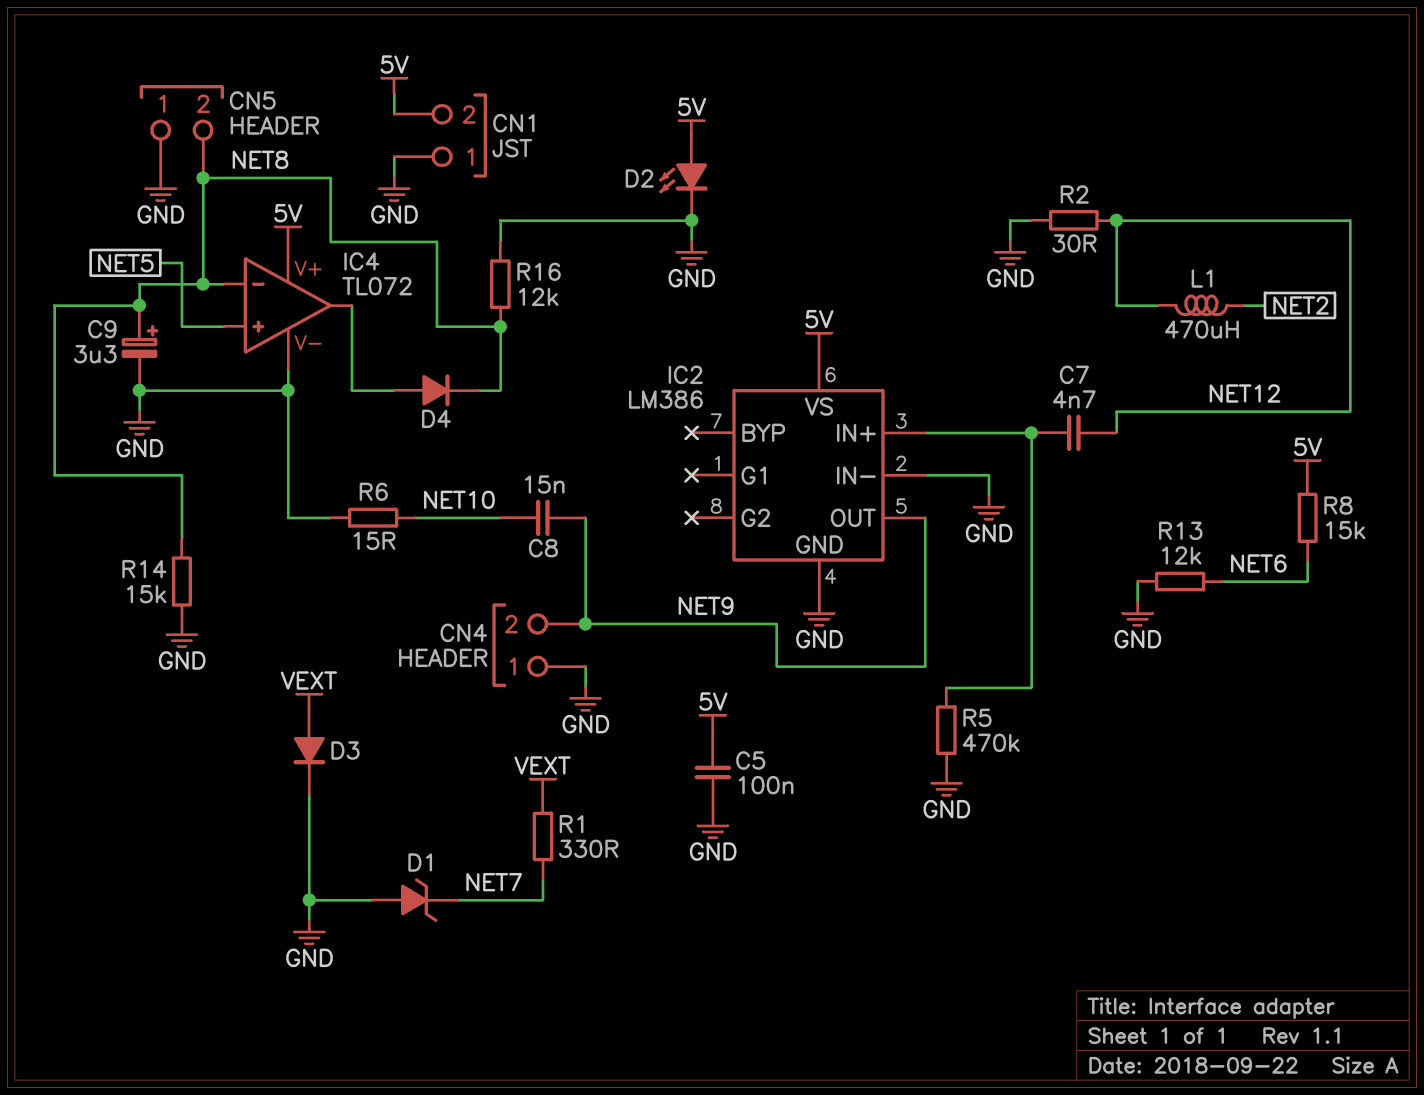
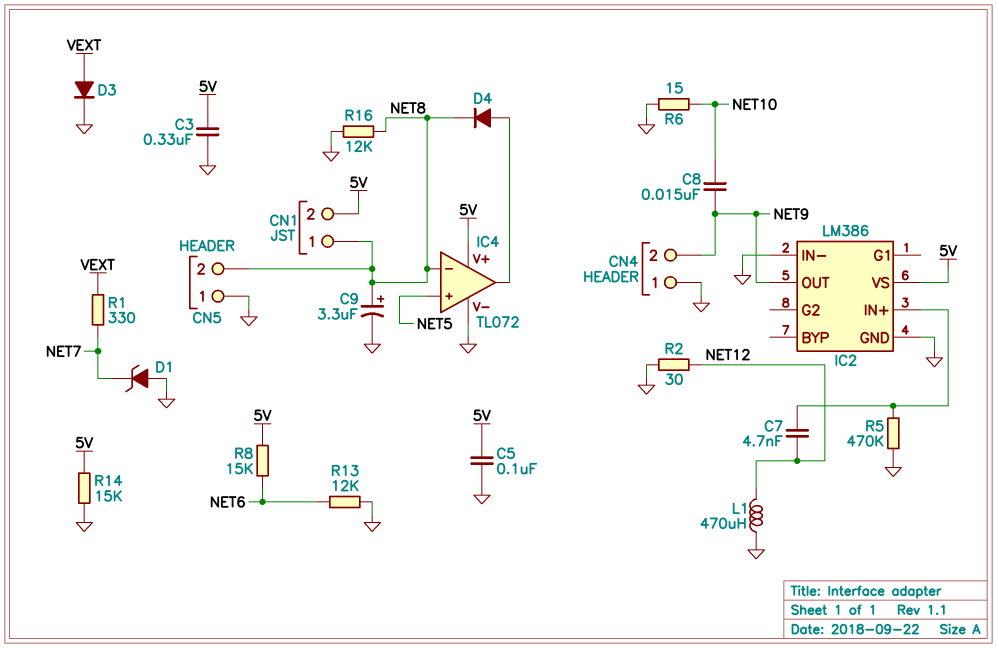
C3: none -> 330nF (5V, GND)
CN1 pin 1: GND -> NET8
D2: LED (A 5V, K GND) -> none
L1: 470uH (NET2, NET12) -> 470uH (GND, NET12)
R14: 15k (GND, NET8) -> 15k (5V, GND)

